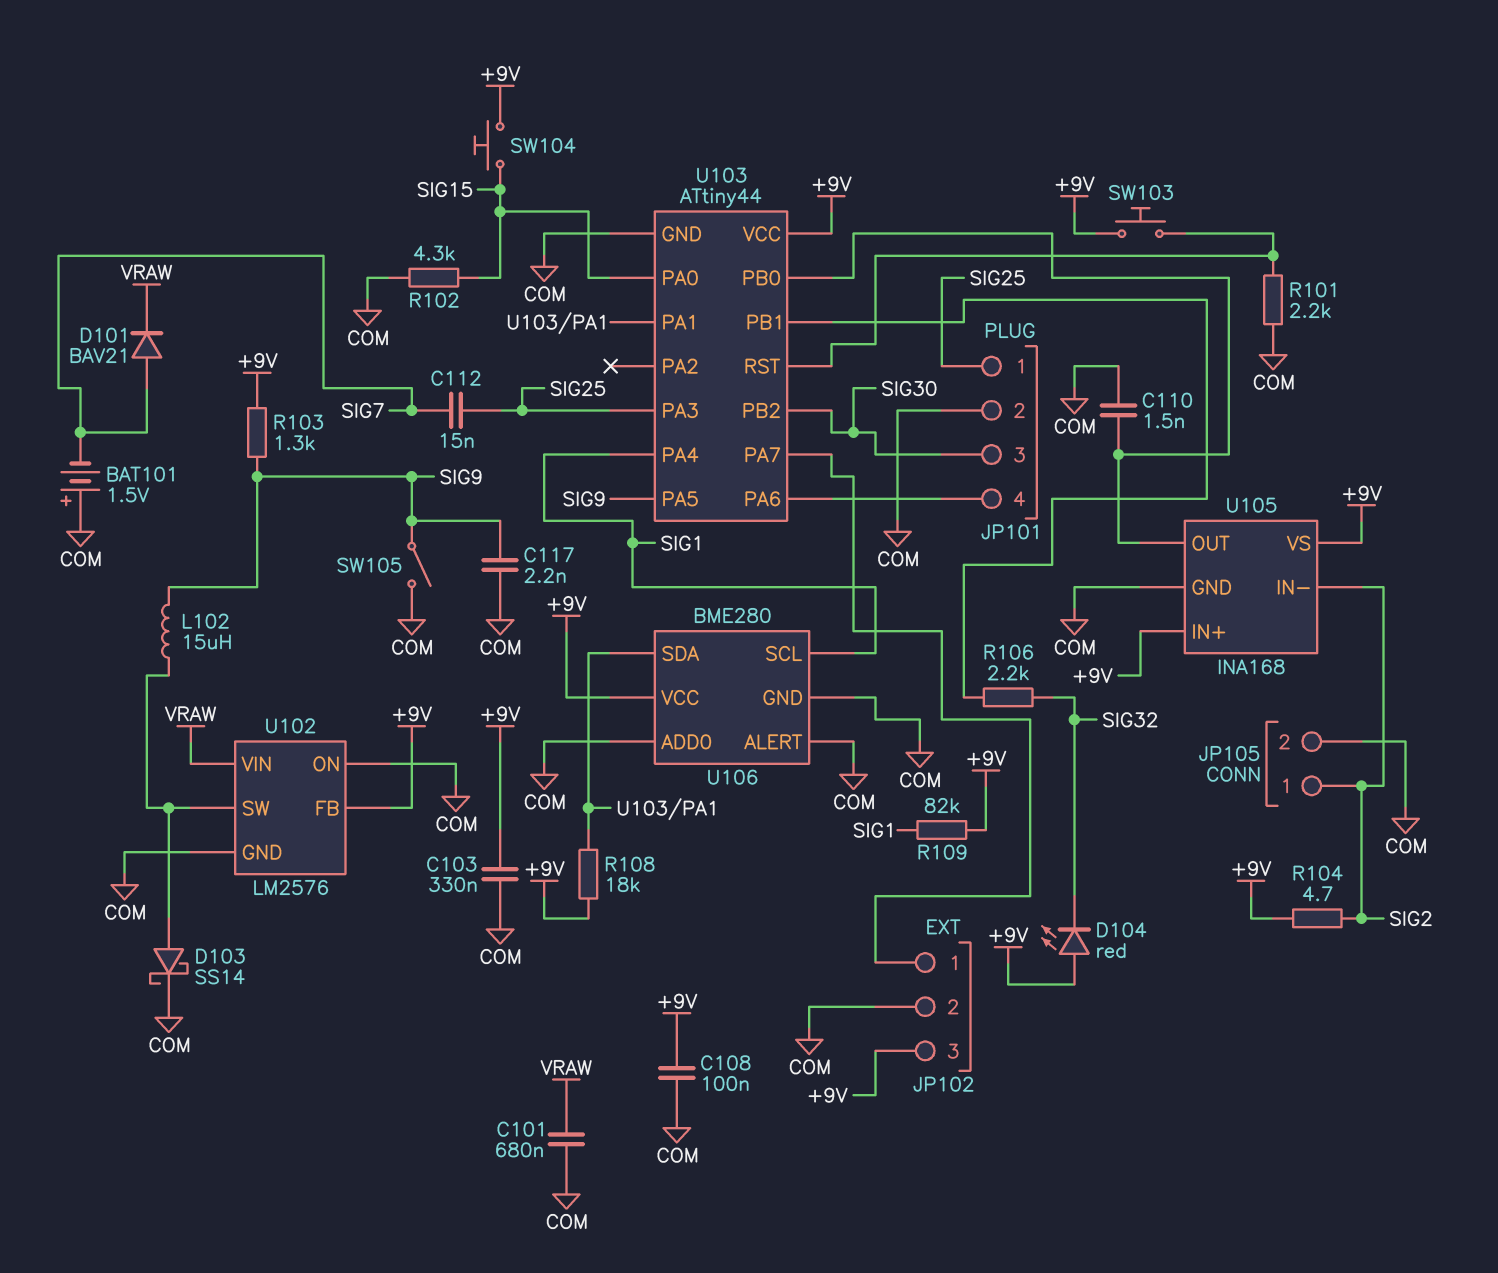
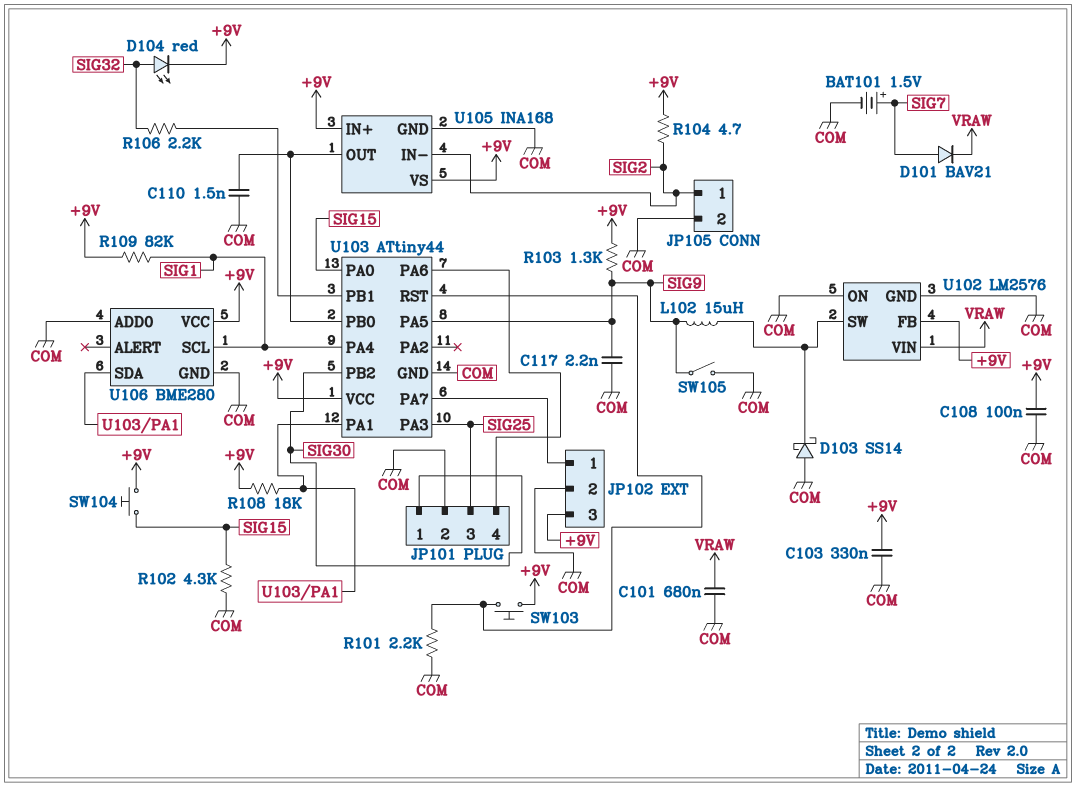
BAT101: 1.5V (plus COM, minus SIG7) -> 1.5V (plus SIG7, minus COM)
C112: 15nF (SIG7, SIG25) -> none
D103: schottky SS14 (A U102/SW, K COM) -> schottky SS14 (A COM, K U102/SW)
D104: LED red (A +9V, K SIG32) -> LED red (A SIG32, K +9V)
JP101 pin 1: SIG25 -> SIG30
JP101 pin 3: SIG30 -> SIG25
U106 pin ALERT: COM -> none

